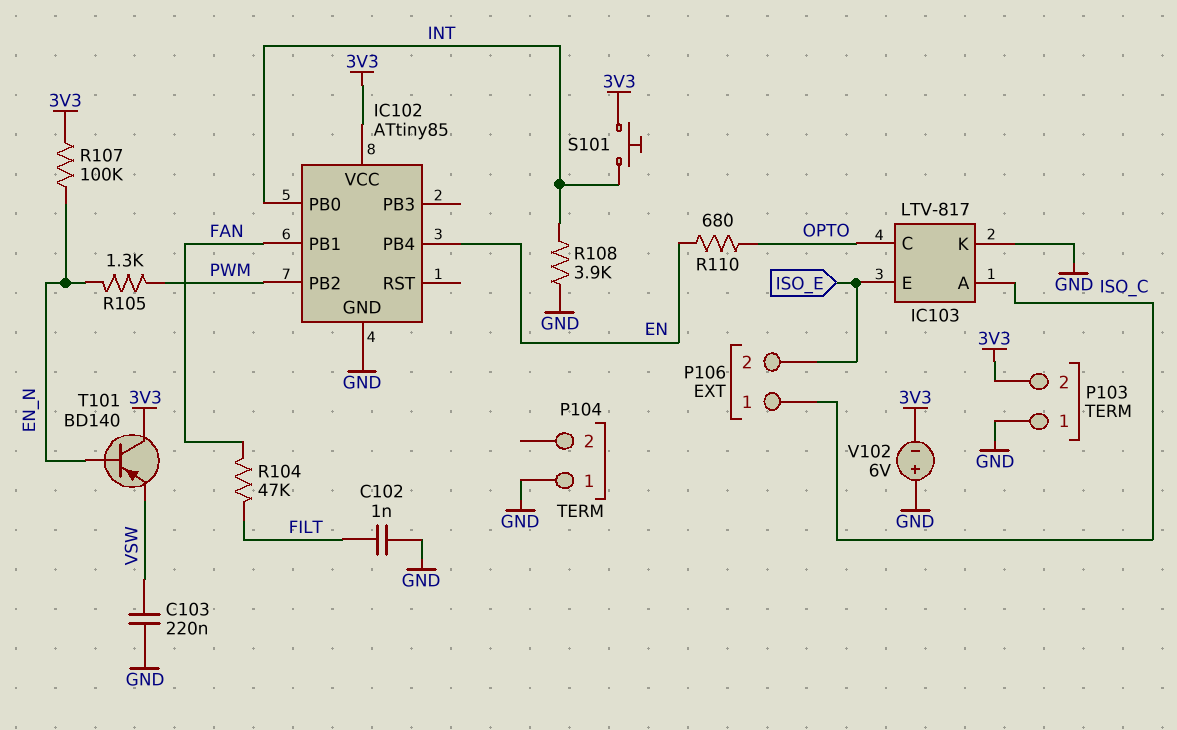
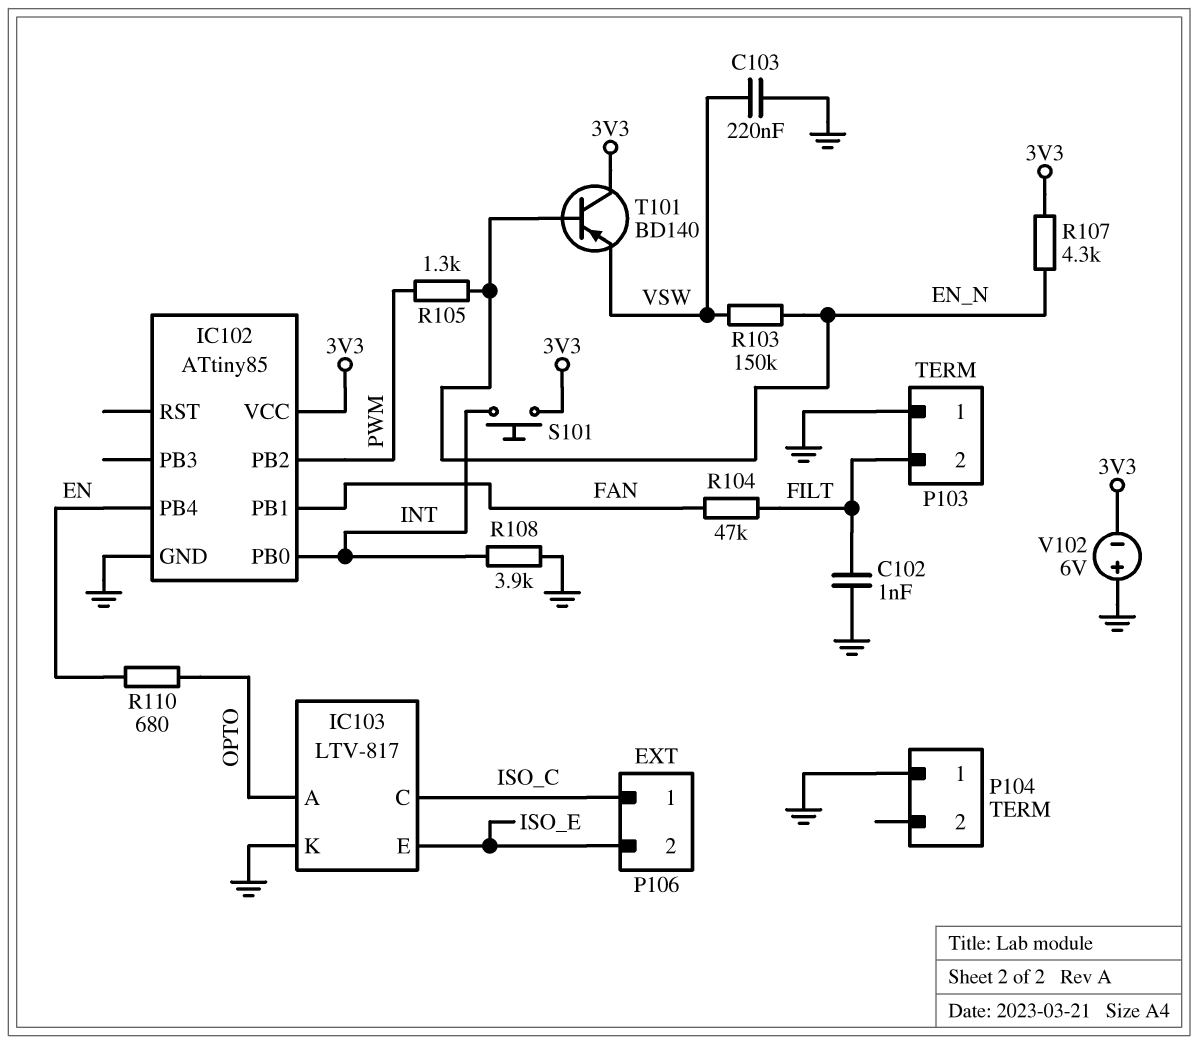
IC103 pin A: ISO_C -> OPTO
IC103 pin C: OPTO -> ISO_C
P103 pin 2: 3V3 -> FILT
R103: none -> 150k (EN_N, VSW)
R107: 100k (3V3, EN_N) -> 4.3k (3V3, EN_N)

